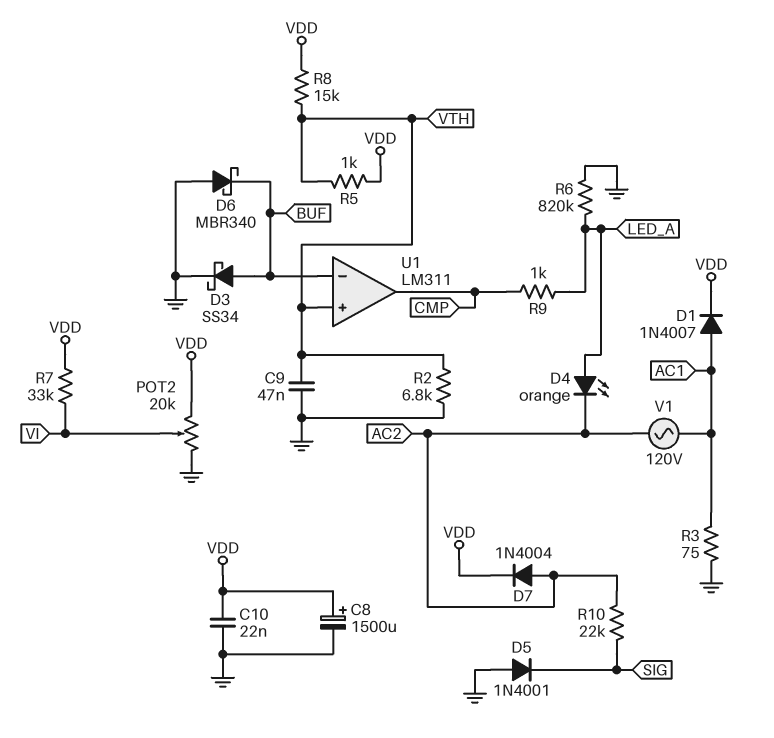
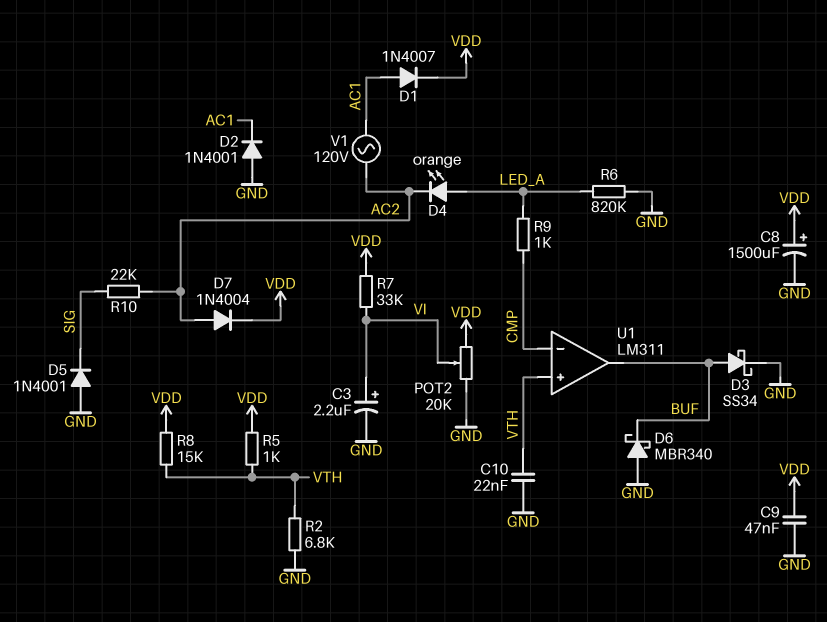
C3: none -> 2.2uF (plus VI, minus GND)
C9: 47nF (GND, VTH) -> 47nF (GND, VDD)
C10: 22nF (GND, VDD) -> 22nF (GND, VTH)
D2: none -> diode 1N4001 (A GND, K AC1)
R3: 75 (AC1, GND) -> none
U1 pin in-: BUF -> CMP
U1 pin out: CMP -> BUF

